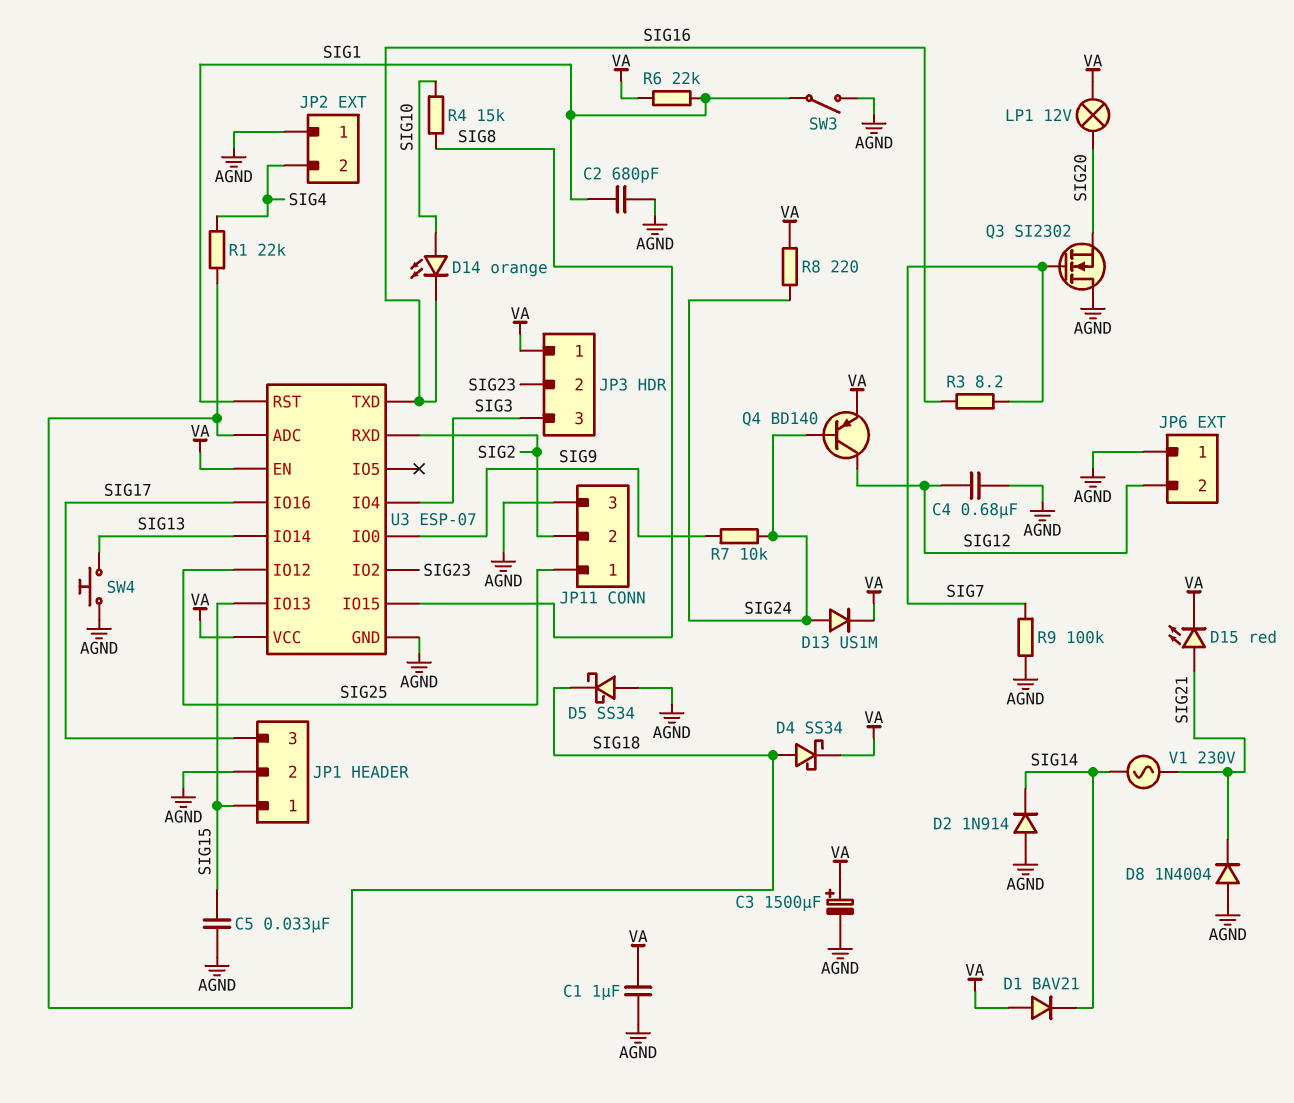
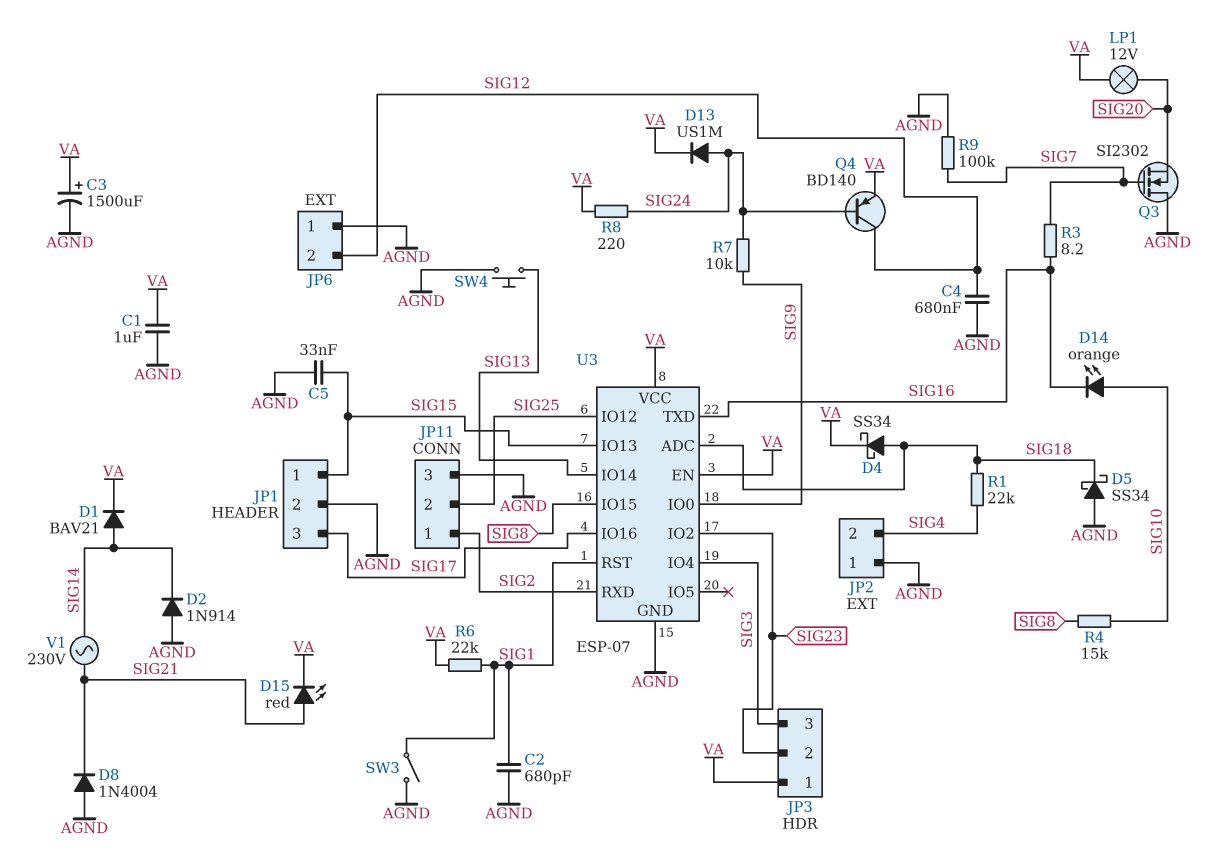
D1: diode BAV21 (A VA, K SIG14) -> diode BAV21 (A SIG14, K VA)
JP11 pin 1: SIG25 -> SIG2
JP11 pin 2: SIG2 -> SIG25

